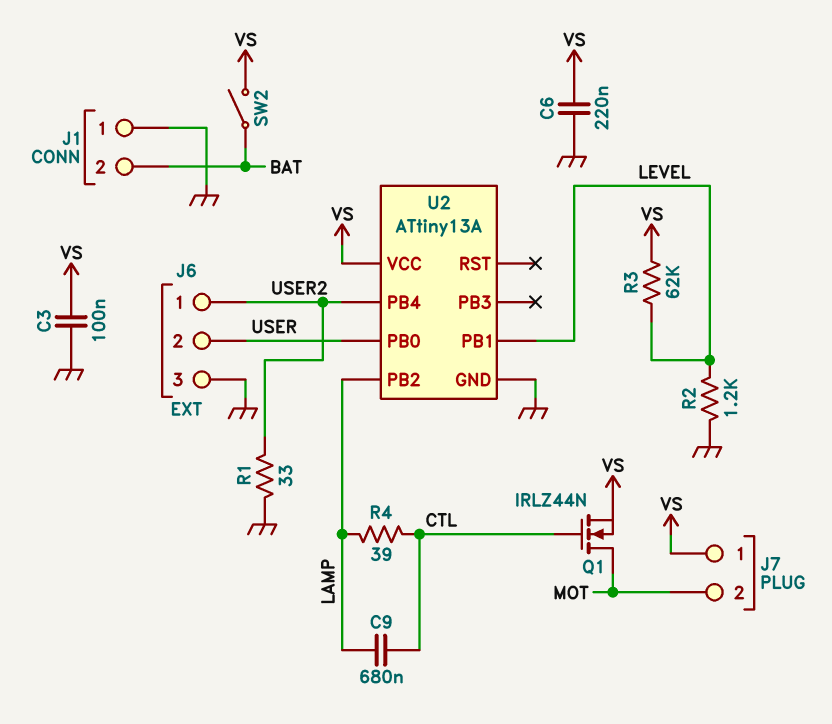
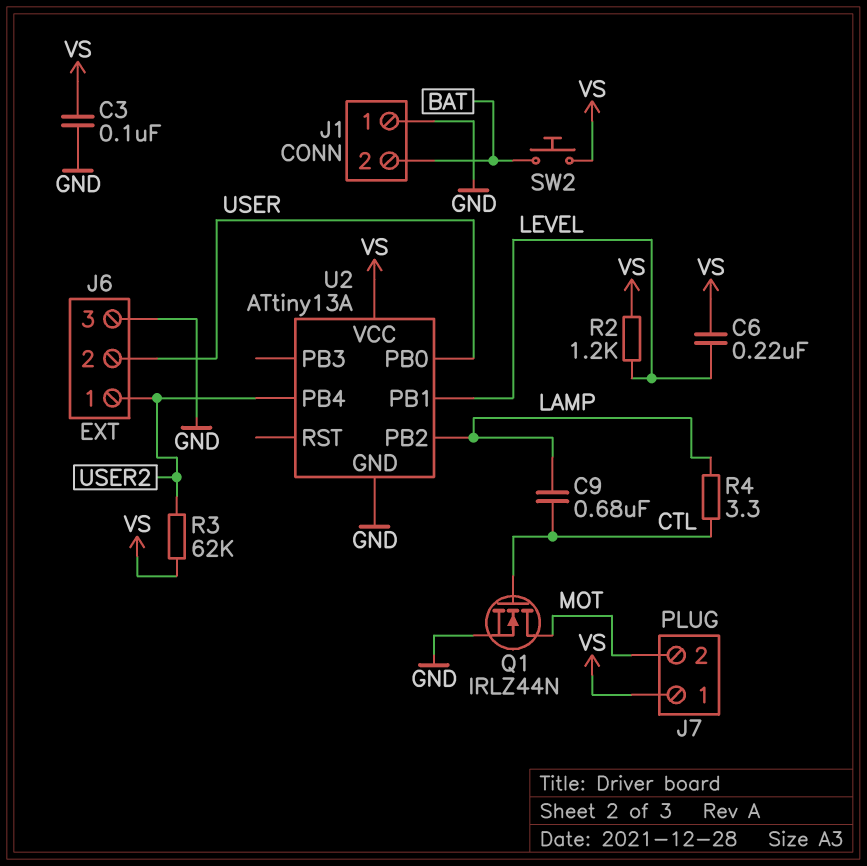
C6: 220nF (GND, VS) -> 220nF (LEVEL, VS)
Q1: NMOS IRLZ44N (G CTL, D MOT, S VS) -> NMOS IRLZ44N (G CTL, D MOT, S GND)
R1: 33 (GND, USER2) -> none
R2: 1.2k (GND, LEVEL) -> 1.2k (LEVEL, VS)
R3: 62k (LEVEL, VS) -> 62k (USER2, VS)
R4: 39 (CTL, LAMP) -> 3.3 (CTL, LAMP)
SW2: switch (BAT, VS) -> button (BAT, VS)

